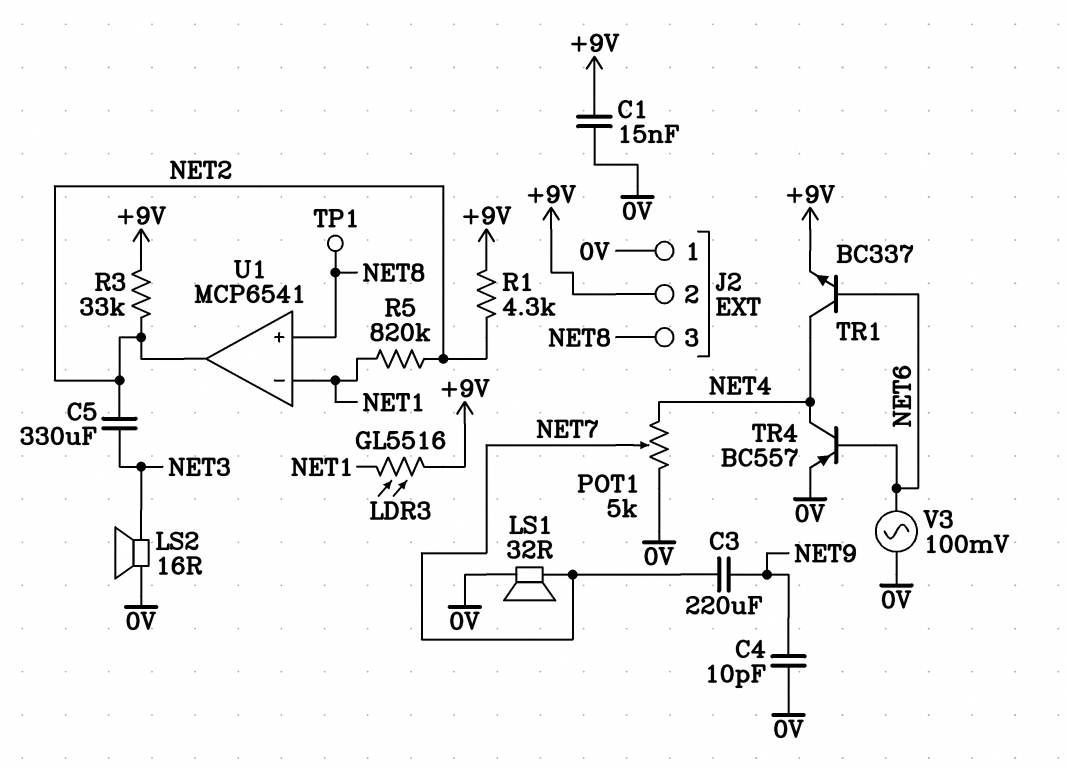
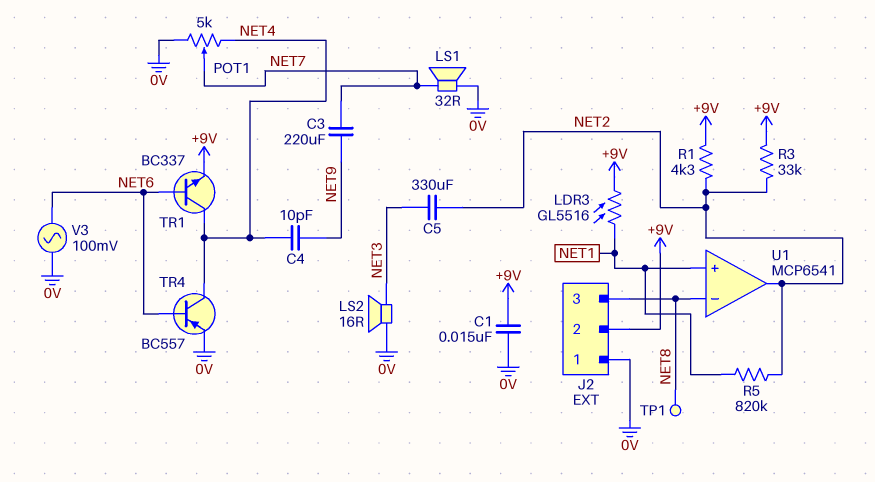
C4: 10pF (0V, NET9) -> 10pF (NET4, NET9)
U1 pin in+: NET8 -> NET1
U1 pin in-: NET1 -> NET8

